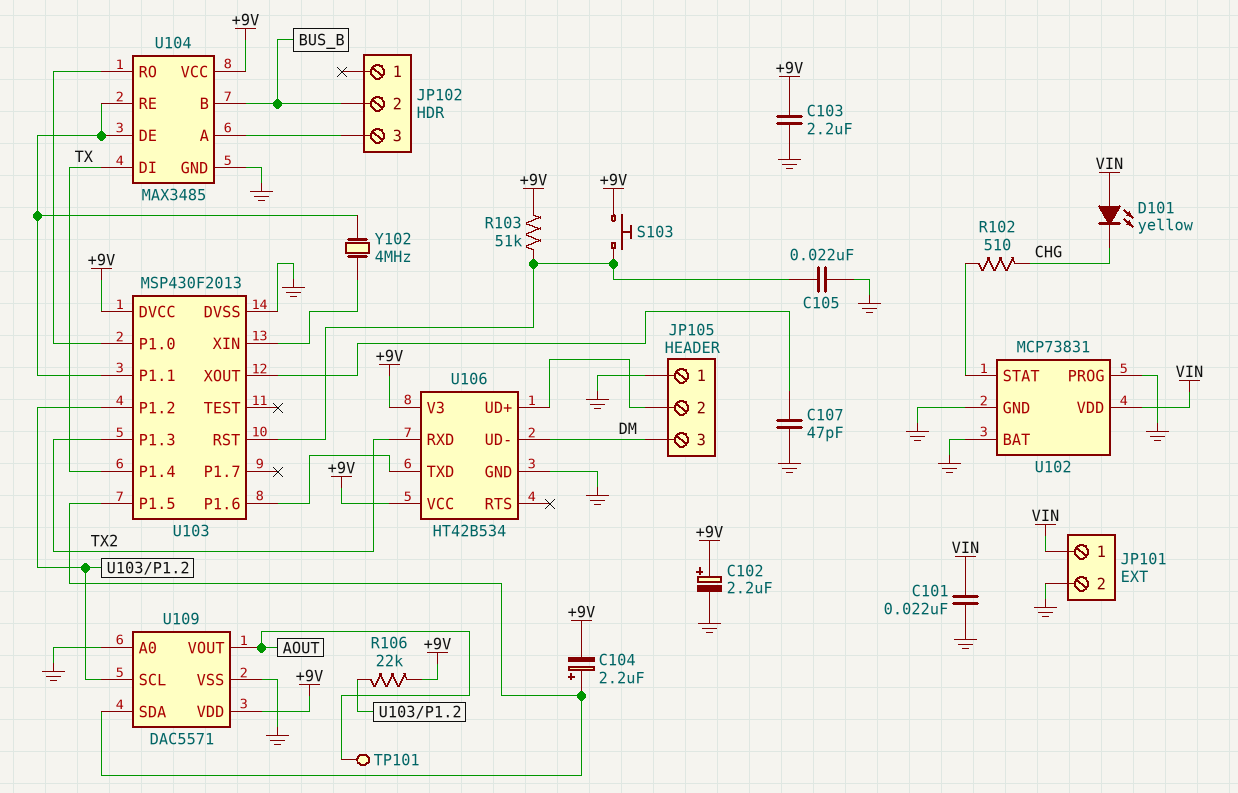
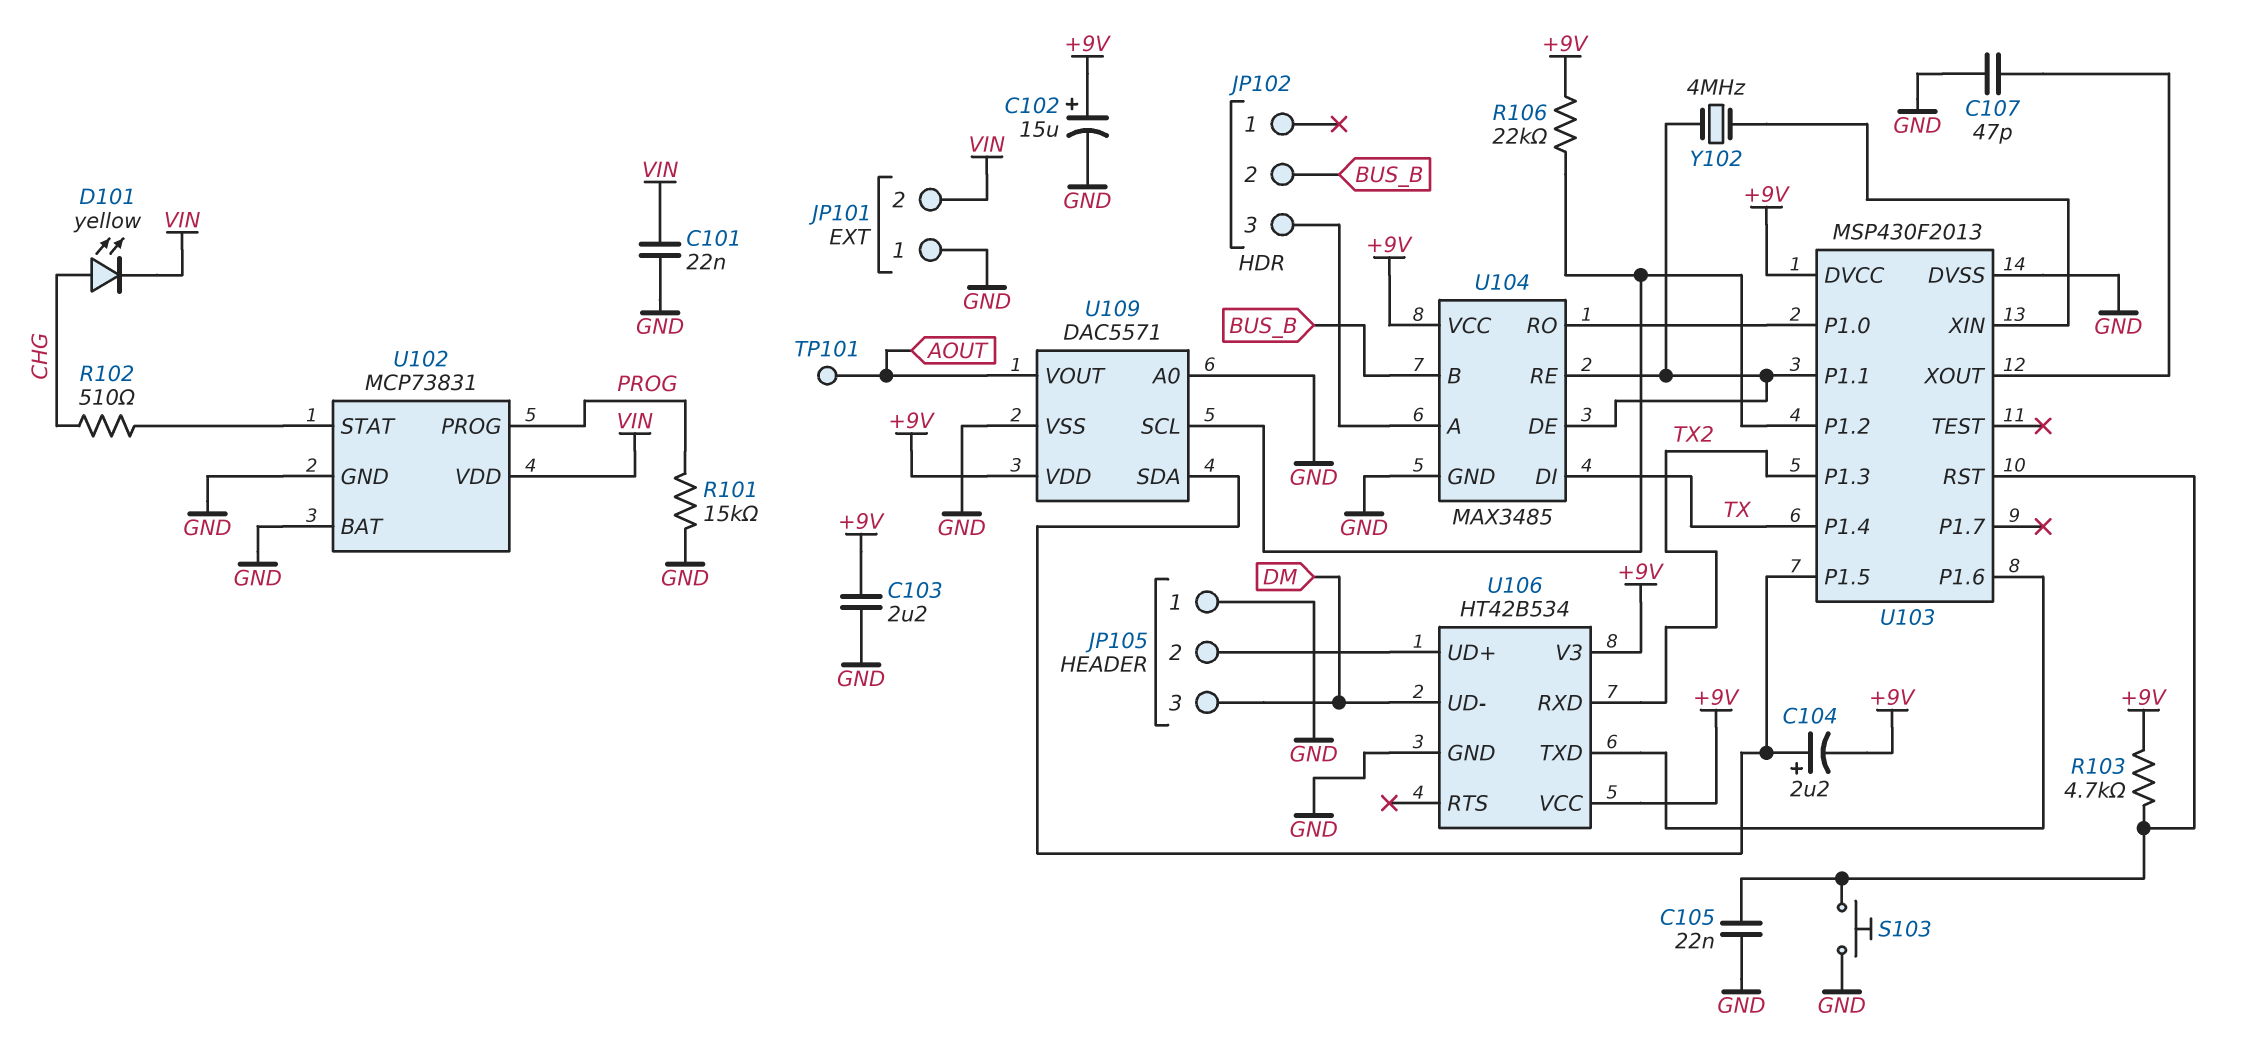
C102: 2.2uF (plus +9V, minus GND) -> 15uF (plus +9V, minus GND)
D101: LED yellow (A VIN, K CHG) -> LED yellow (A CHG, K VIN)
JP101 pin 1: VIN -> GND
JP101 pin 2: GND -> VIN
R101: none -> 15k (GND, PROG)
R103: 51k (+9V, U103/RST) -> 4.7k (+9V, U103/RST)
S103: button (+9V, U103/RST) -> button (GND, U103/RST)
U102 pin PROG: GND -> PROG

